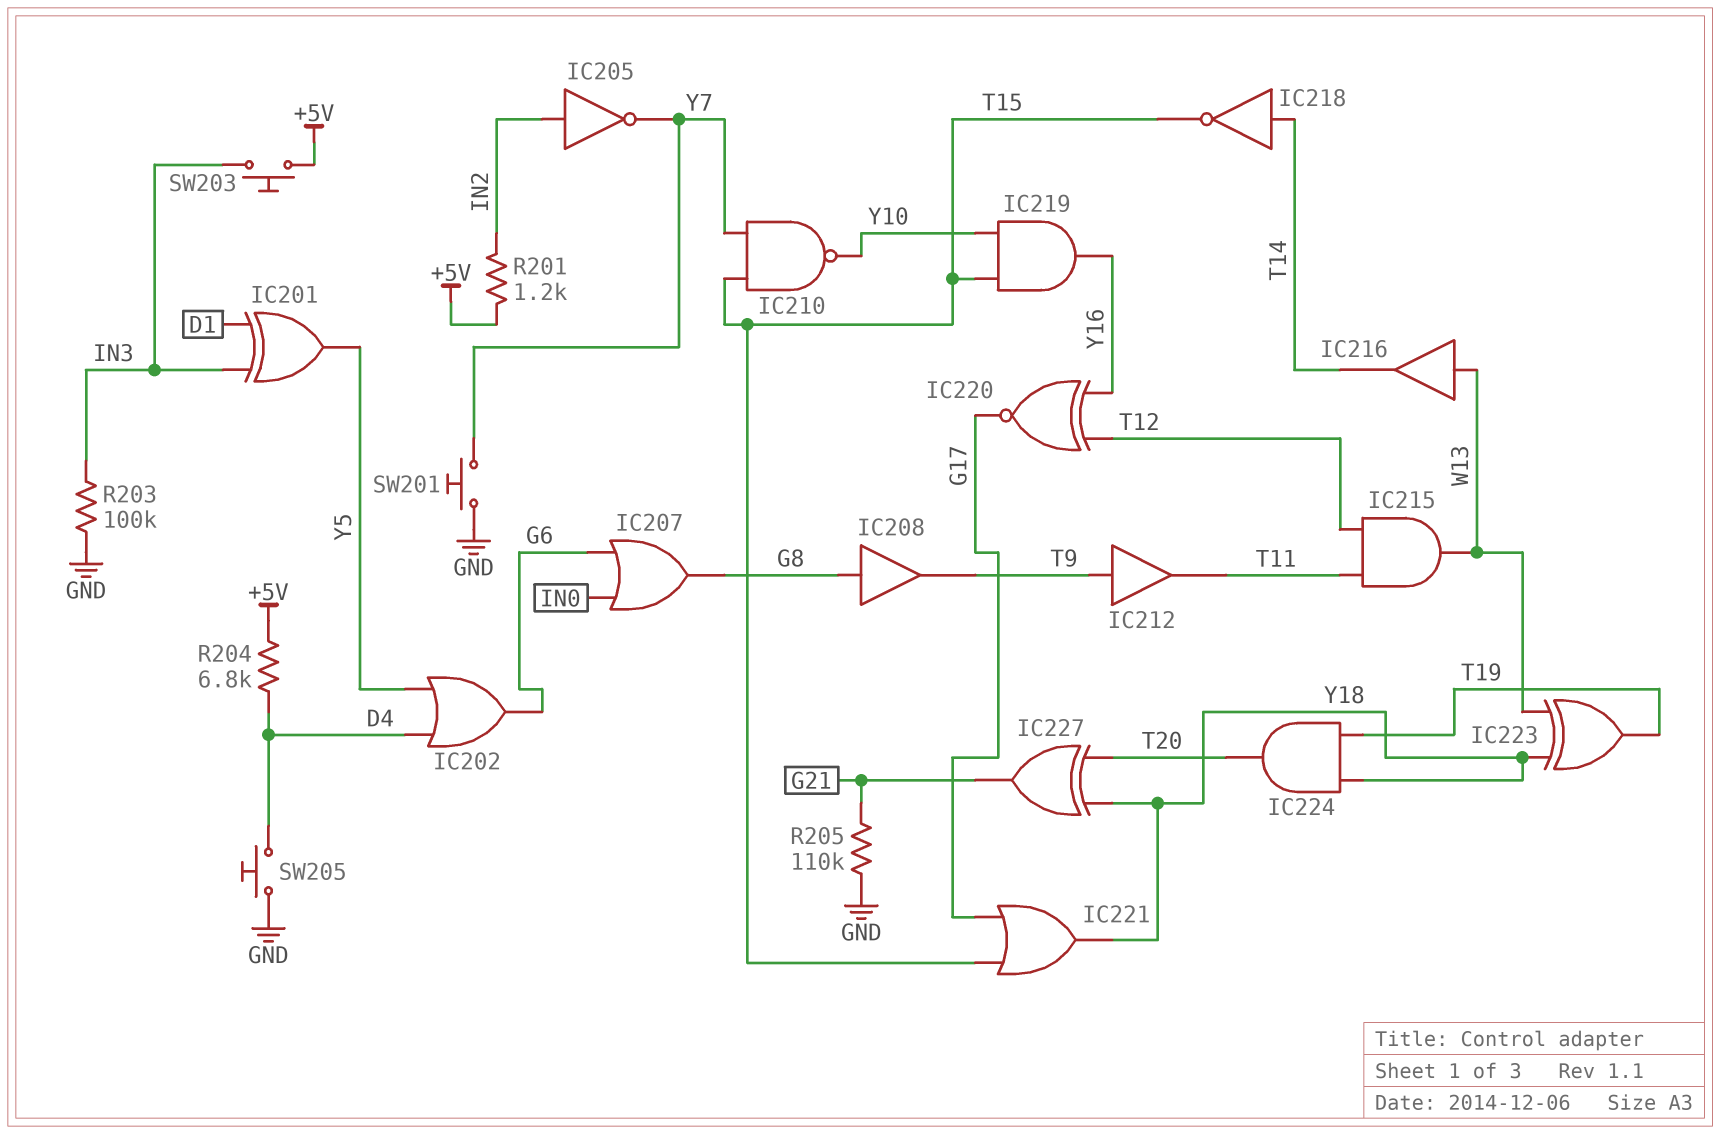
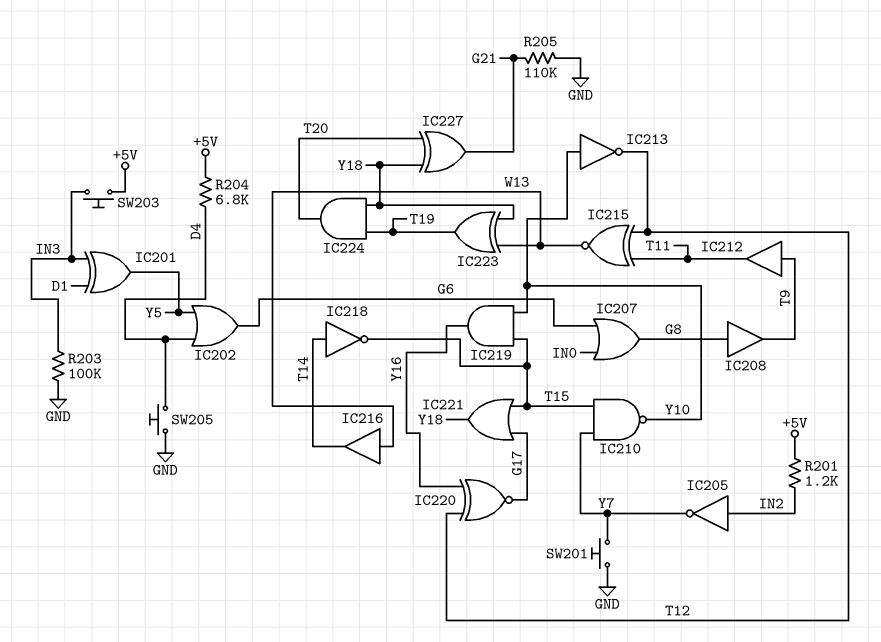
IC213: none -> NOT (in Y10, out T12)
IC215: AND (in T11, in T12, out W13) -> XNOR (in T11, in T12, out W13)

